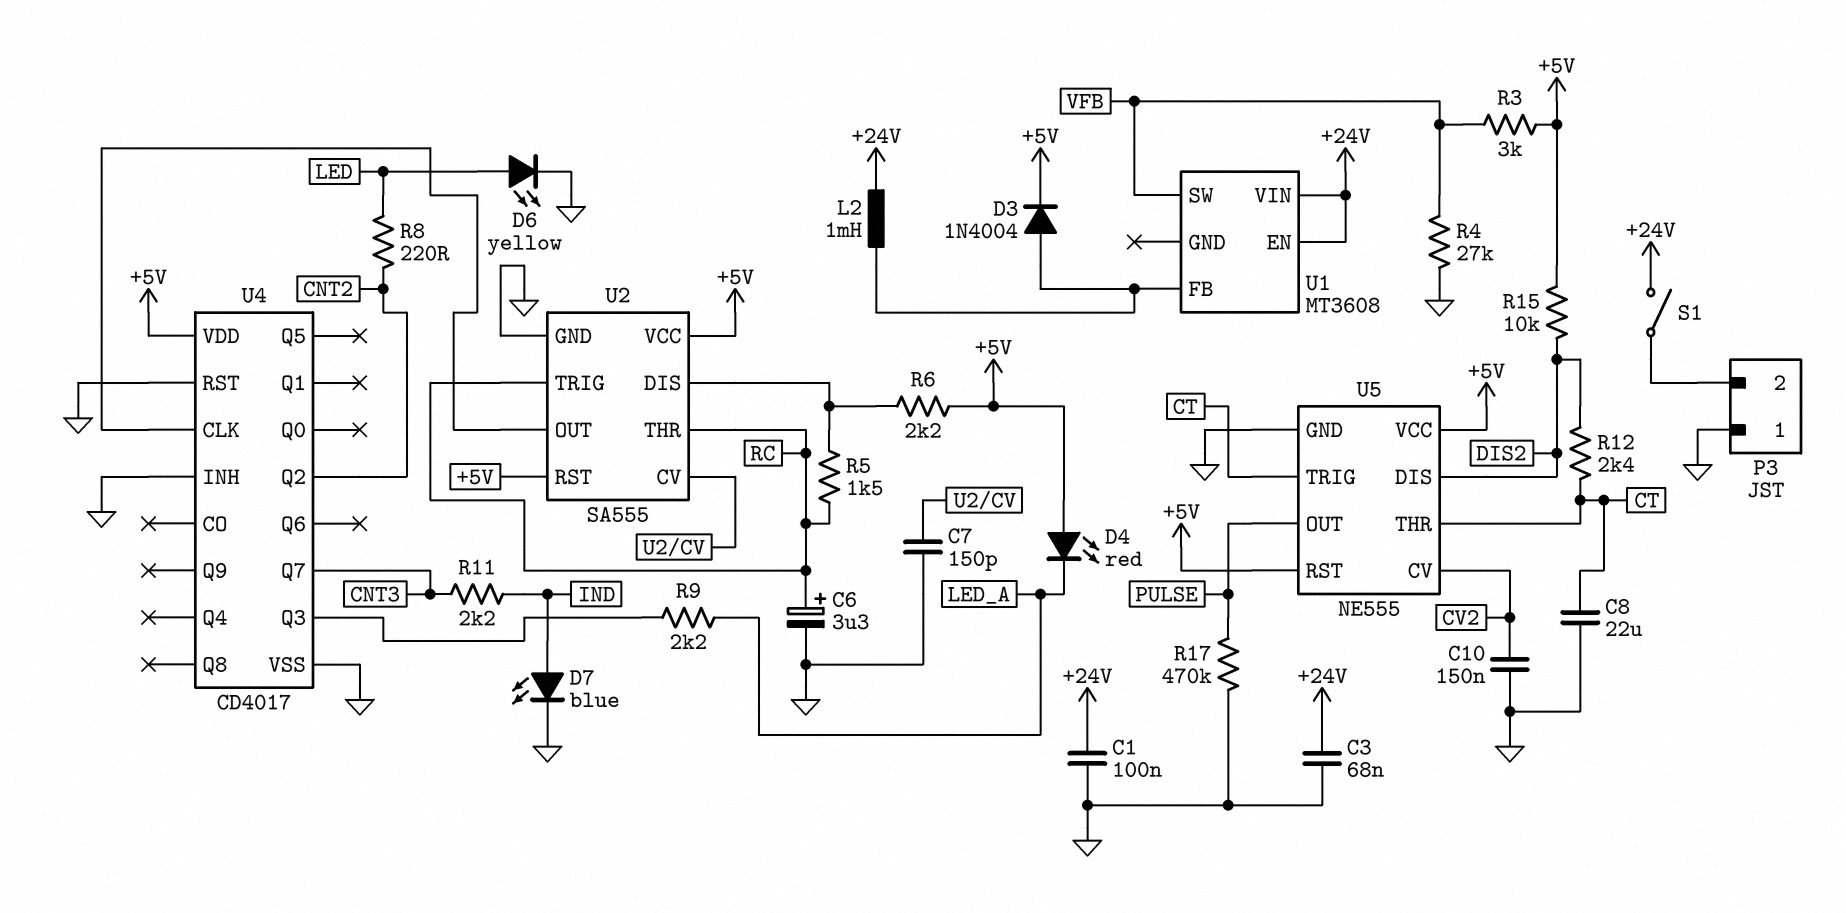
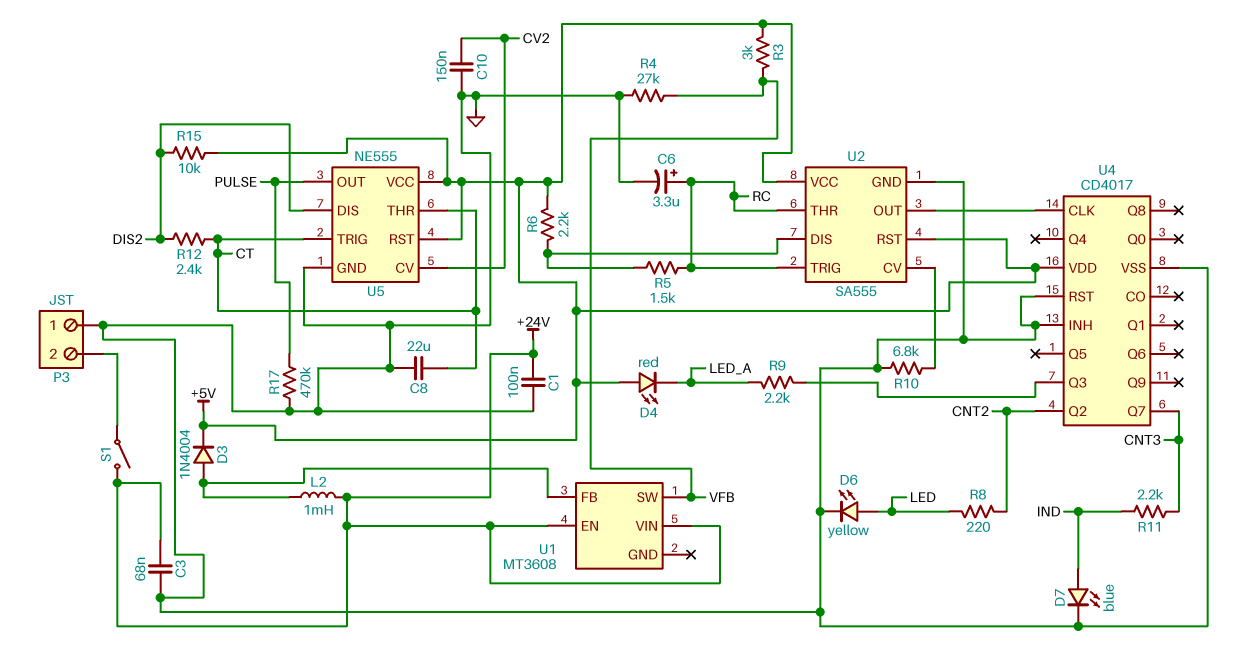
C7: 150pF (GND, U2/CV) -> none
R10: none -> 6.8k (GND, U2/CV)

